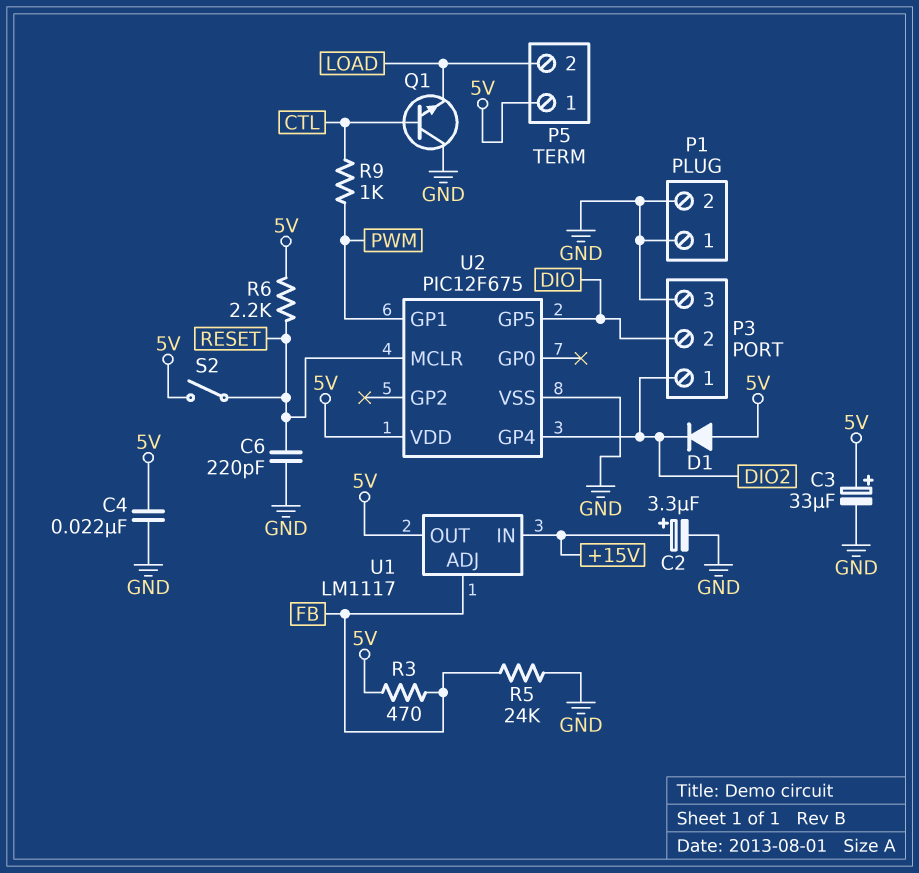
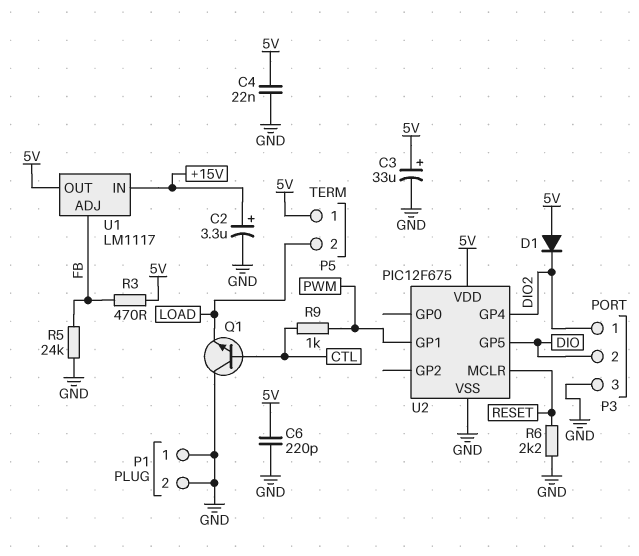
C6: 220pF (GND, RESET) -> 220pF (5V, GND)
R6: 2.2k (5V, RESET) -> 2.2k (GND, RESET)
S2: switch (5V, RESET) -> none

